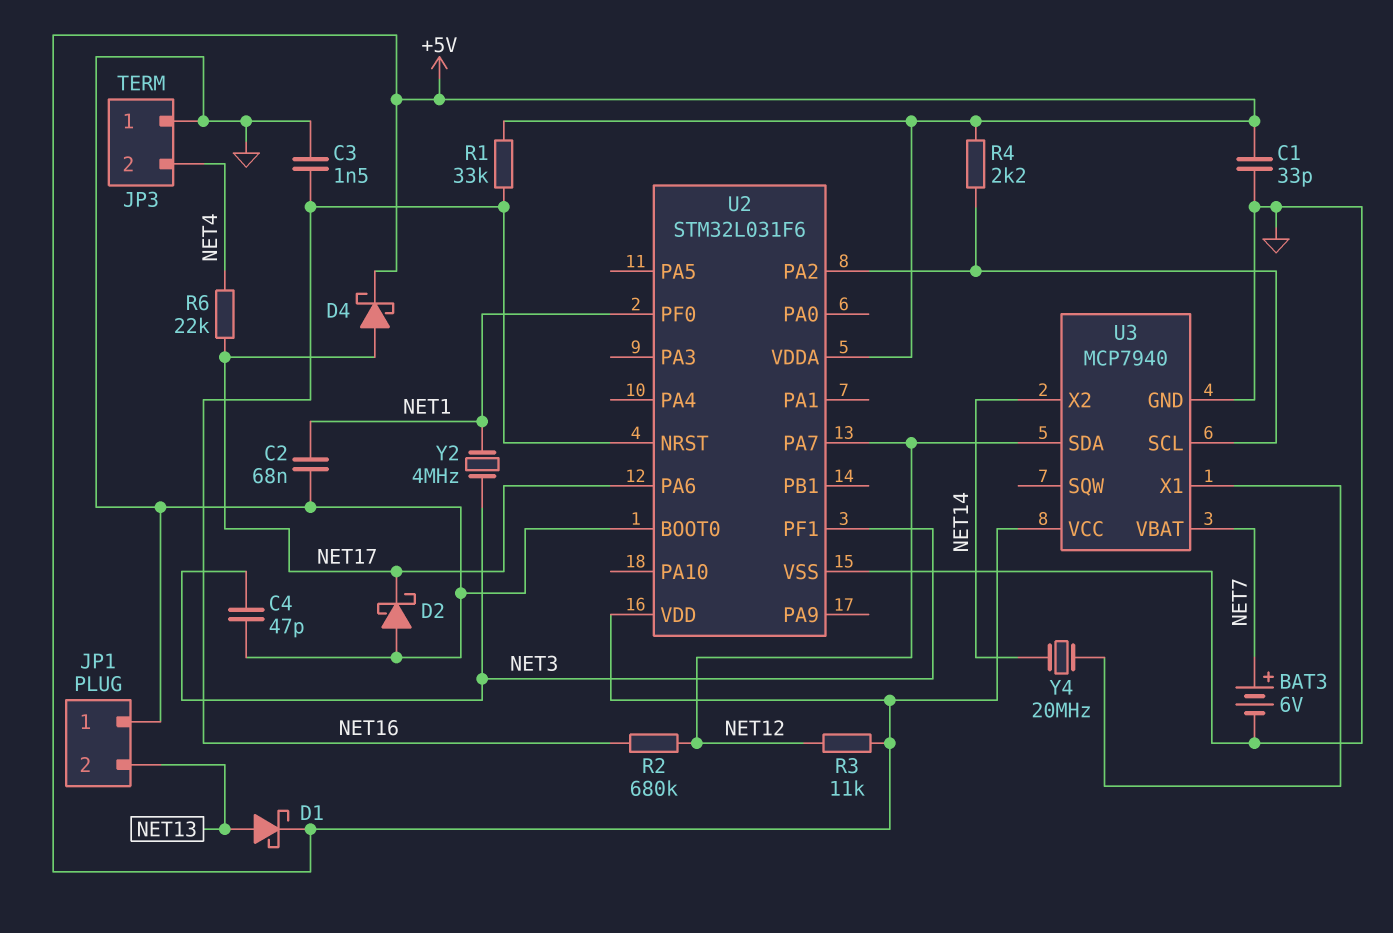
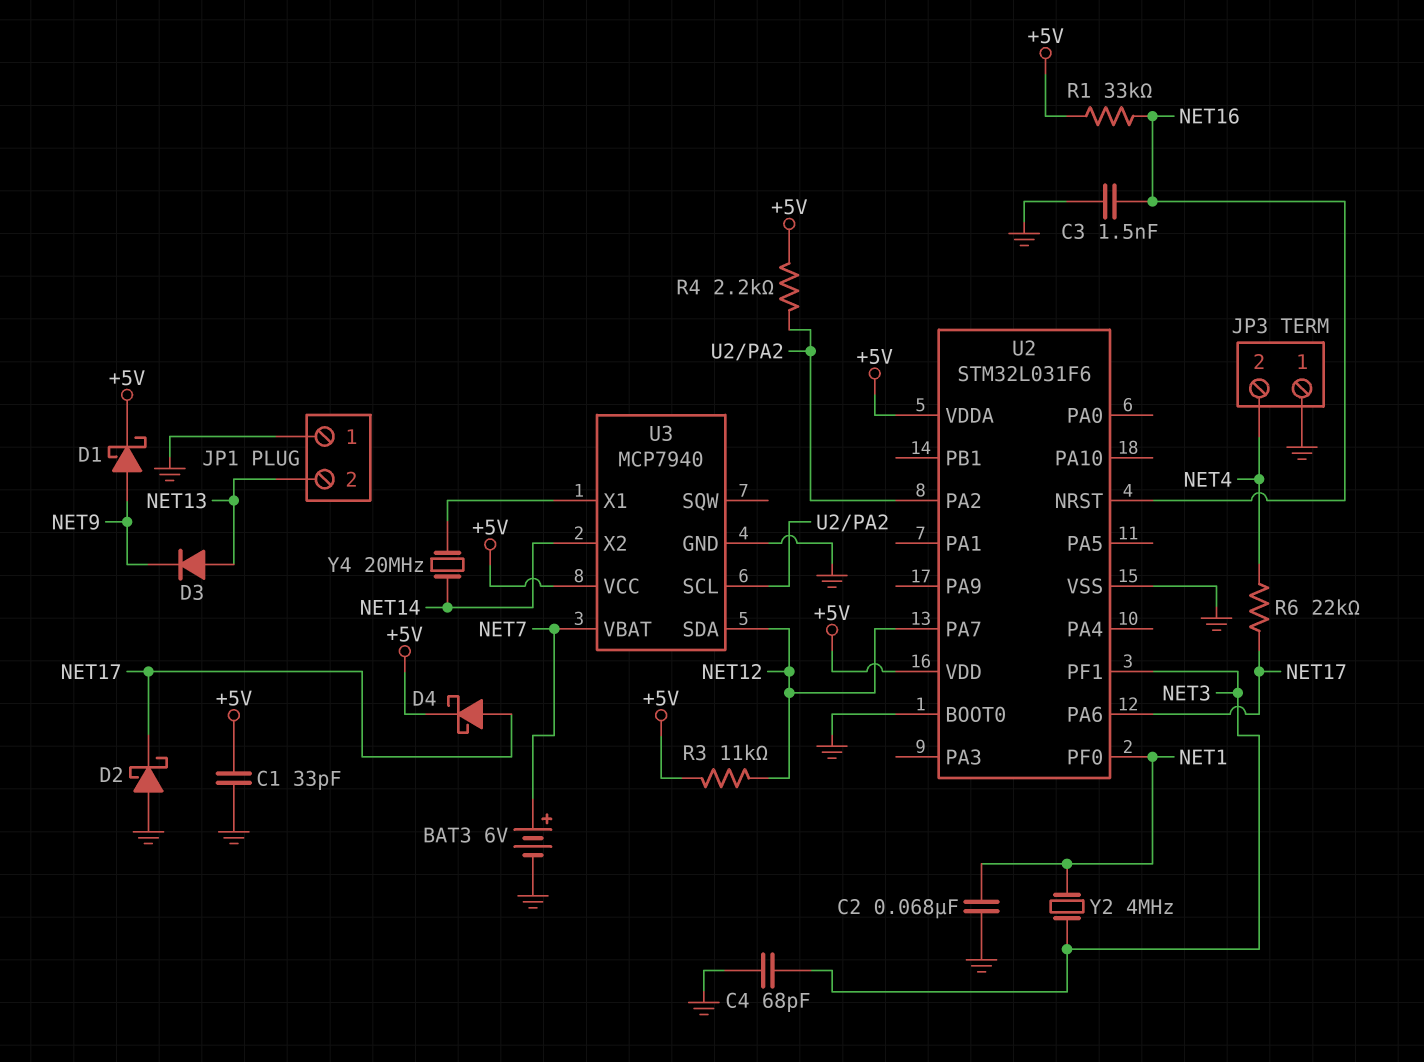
C4: 47pF (GND, NET3) -> 68pF (GND, NET3)
D1: schottky (A NET13, K +5V) -> schottky (A NET9, K +5V)
D3: none -> diode (A NET13, K NET9)
R2: 680k (NET12, NET16) -> none

